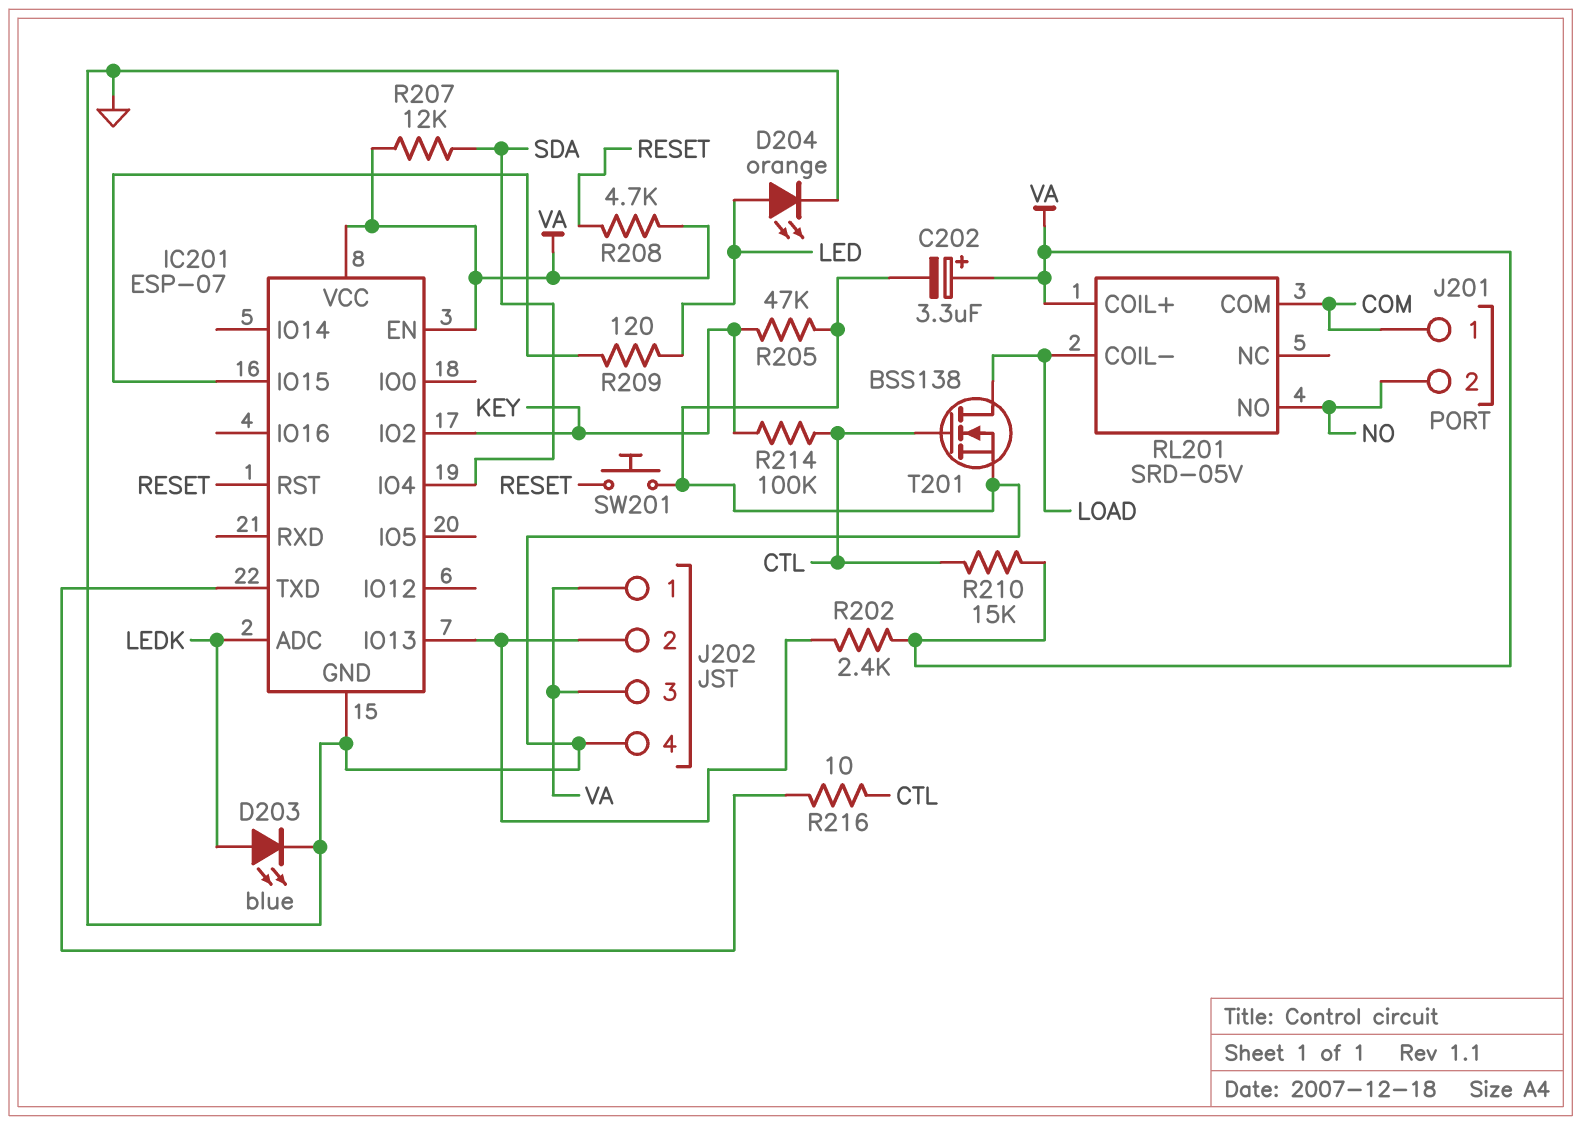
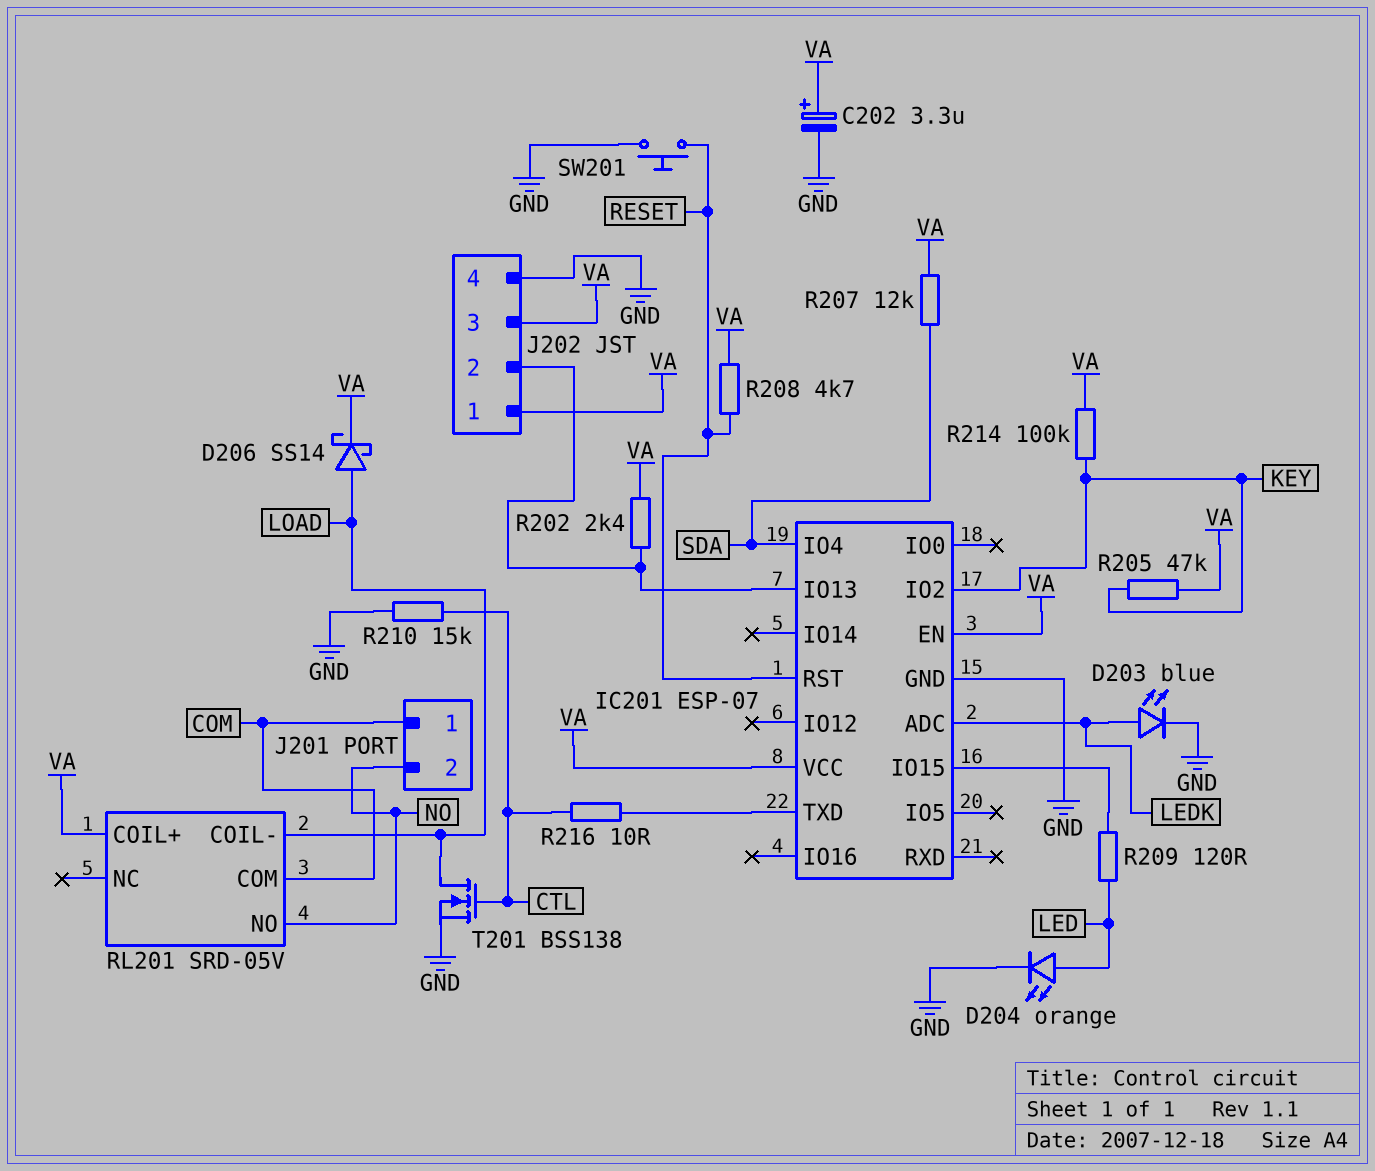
D206: none -> schottky SS14 (A LOAD, K VA)
R205: 47k (GND, KEY) -> 47k (KEY, VA)
R210: 15k (CTL, VA) -> 15k (CTL, GND)
R214: 100k (CTL, KEY) -> 100k (KEY, VA)

